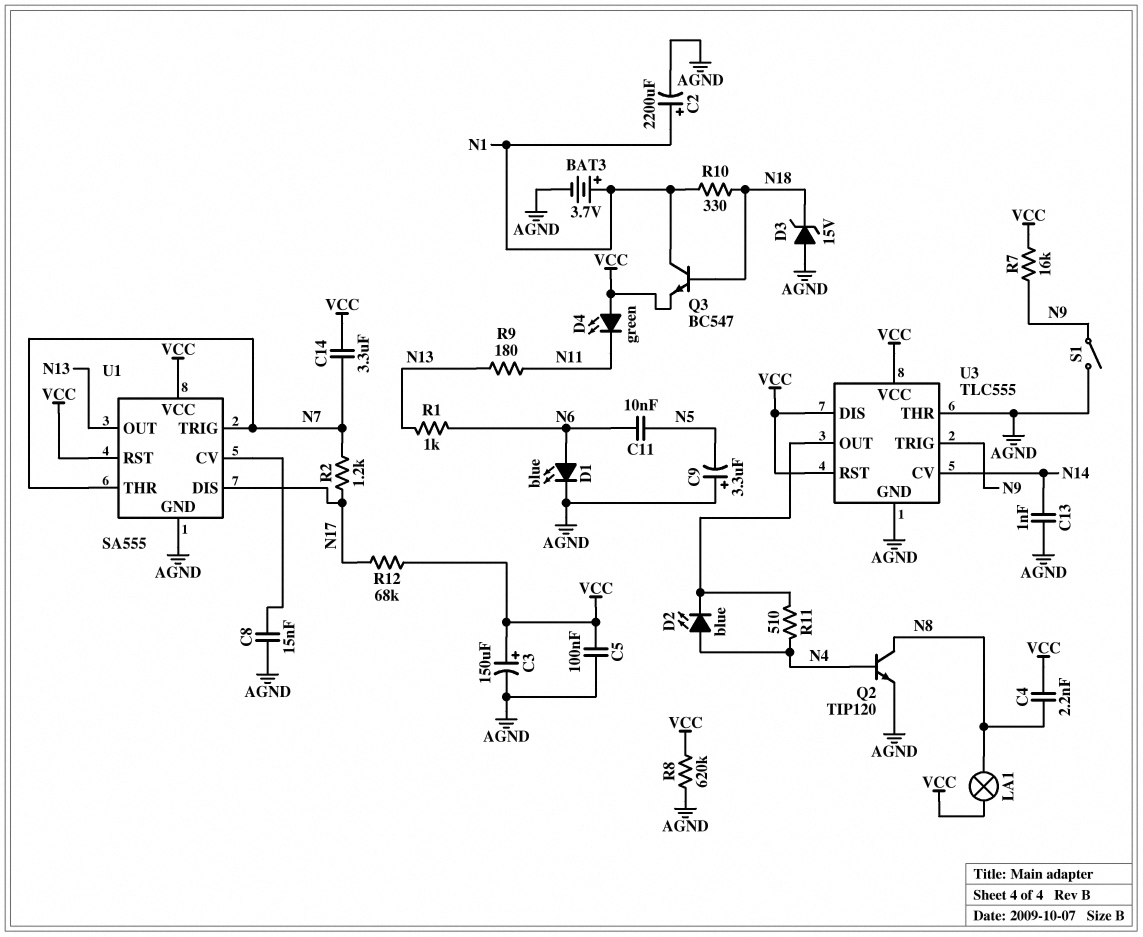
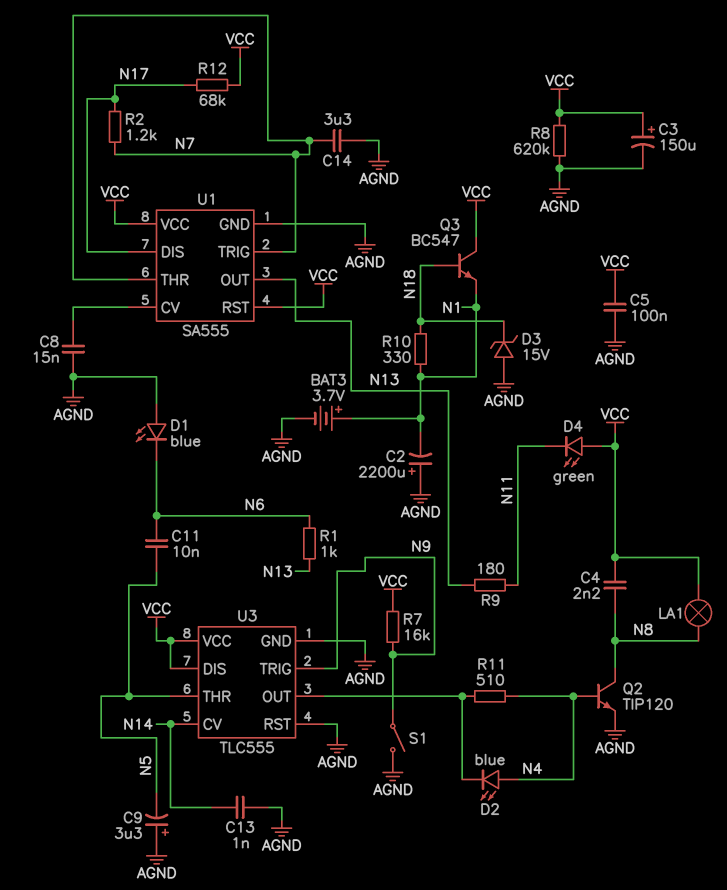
C2: 2200uF (plus N1, minus AGND) -> 2200uF (plus AGND, minus N1)
C14: 3.3uF (N7, VCC) -> 3.3uF (AGND, N7)
D1: LED blue (A N6, K AGND) -> LED blue (A AGND, K N6)
Q3: NPN BC547 (B N18, C N1, E VCC) -> NPN BC547 (B N18, C VCC, E N1)
U3 pin RST: VCC -> AGND
U3 pin THR: AGND -> N5

